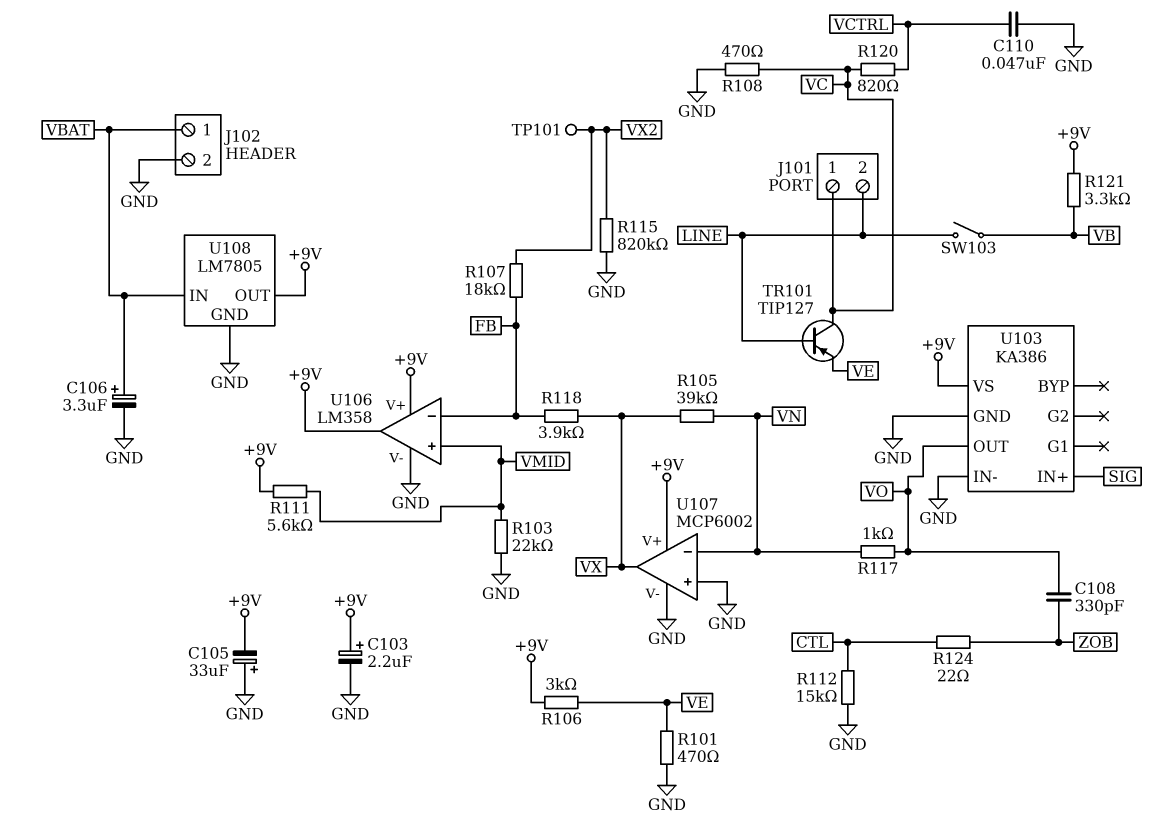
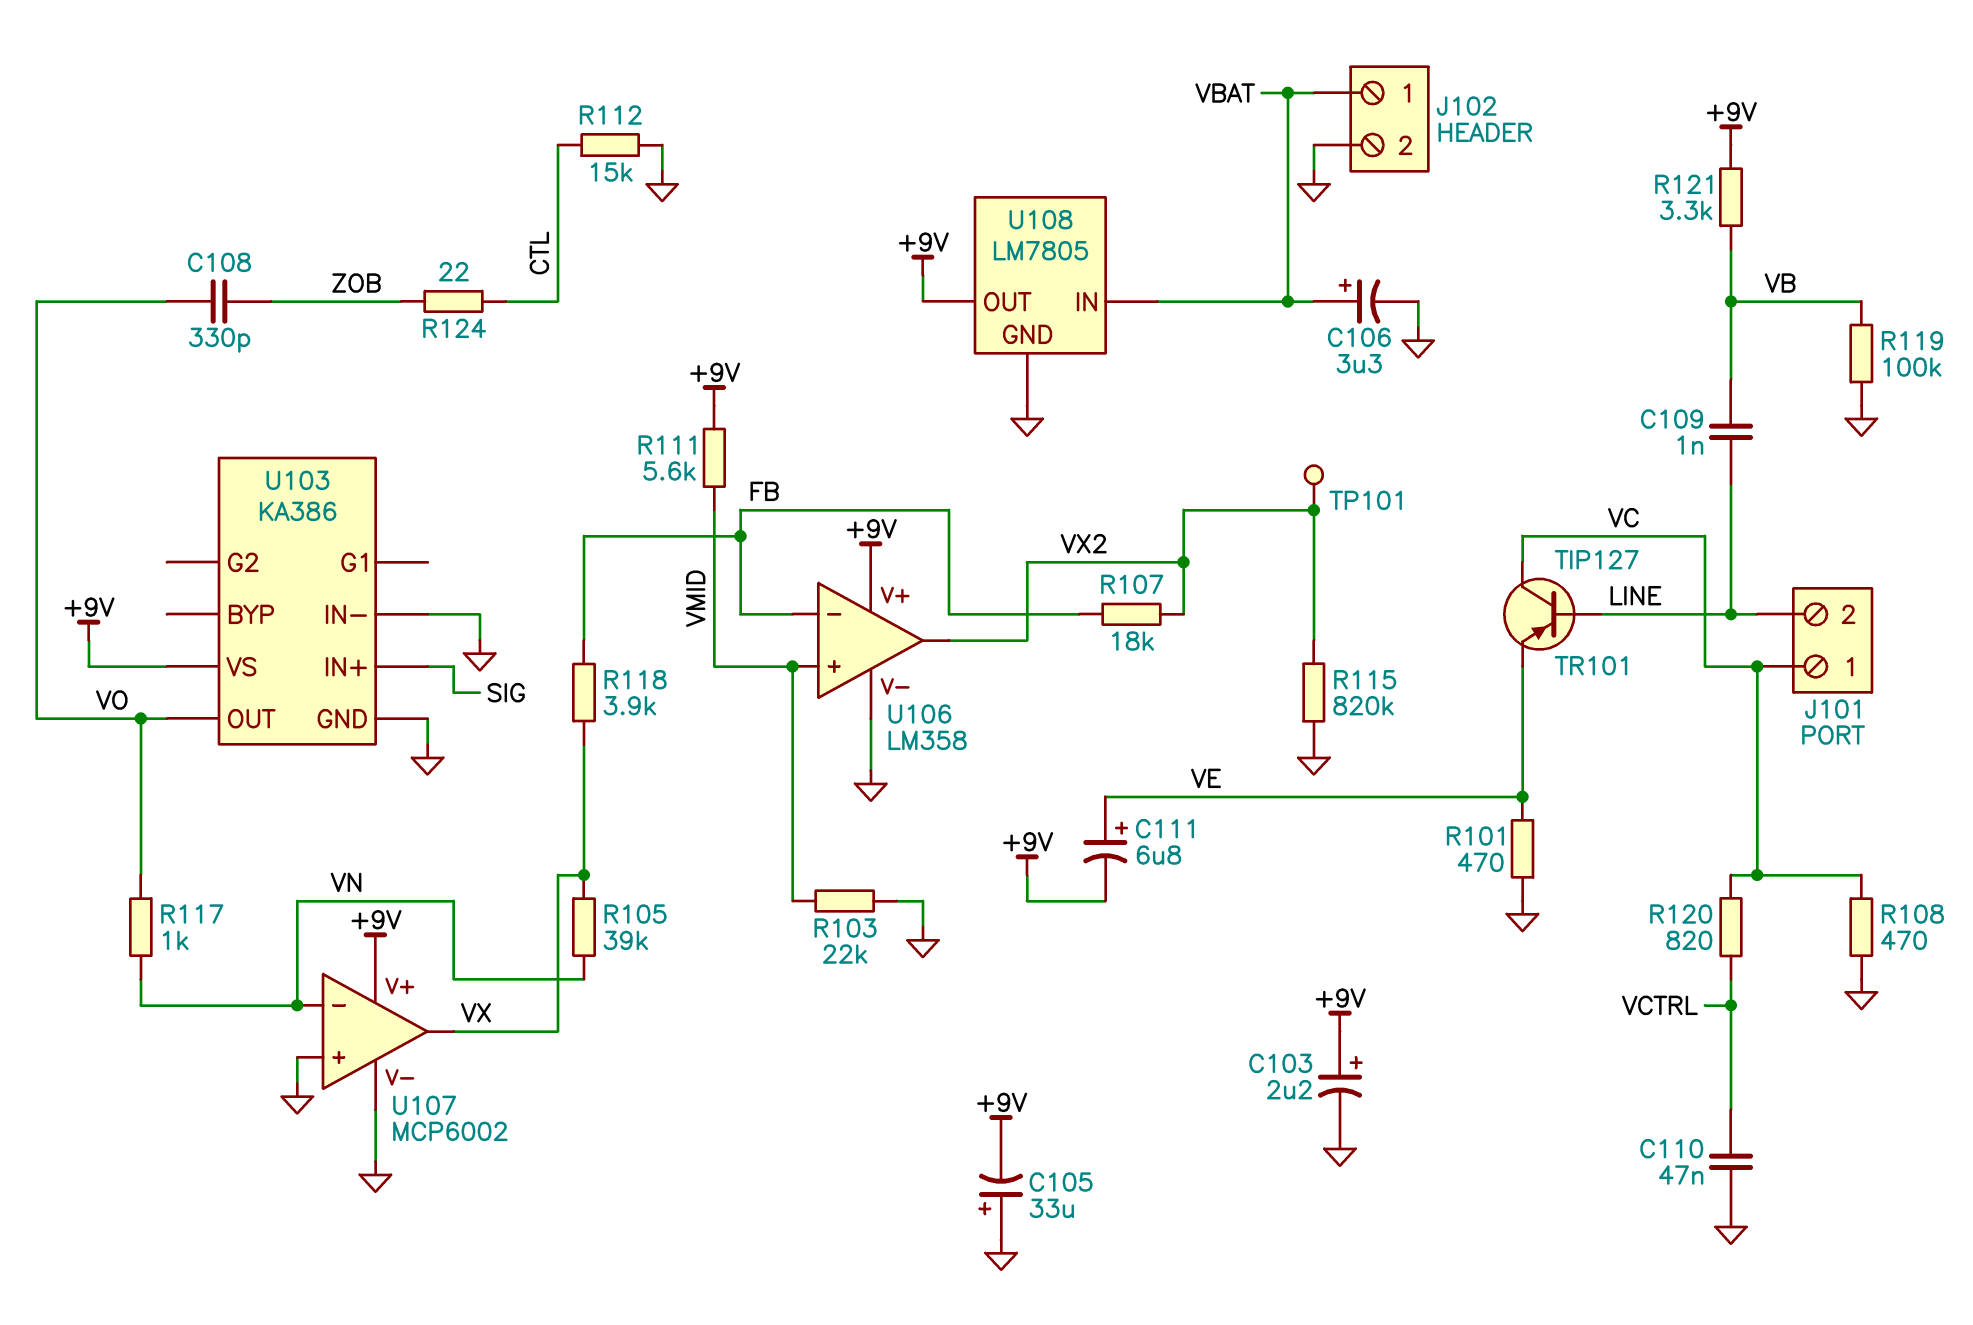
C109: none -> 1nF (LINE, VB)
C111: none -> 6.8uF (plus VE, minus +9V)
R106: 3k (+9V, VE) -> none
R119: none -> 100k (GND, VB)
SW103: switch (LINE, VB) -> none
U106 pin out: +9V -> VX2

